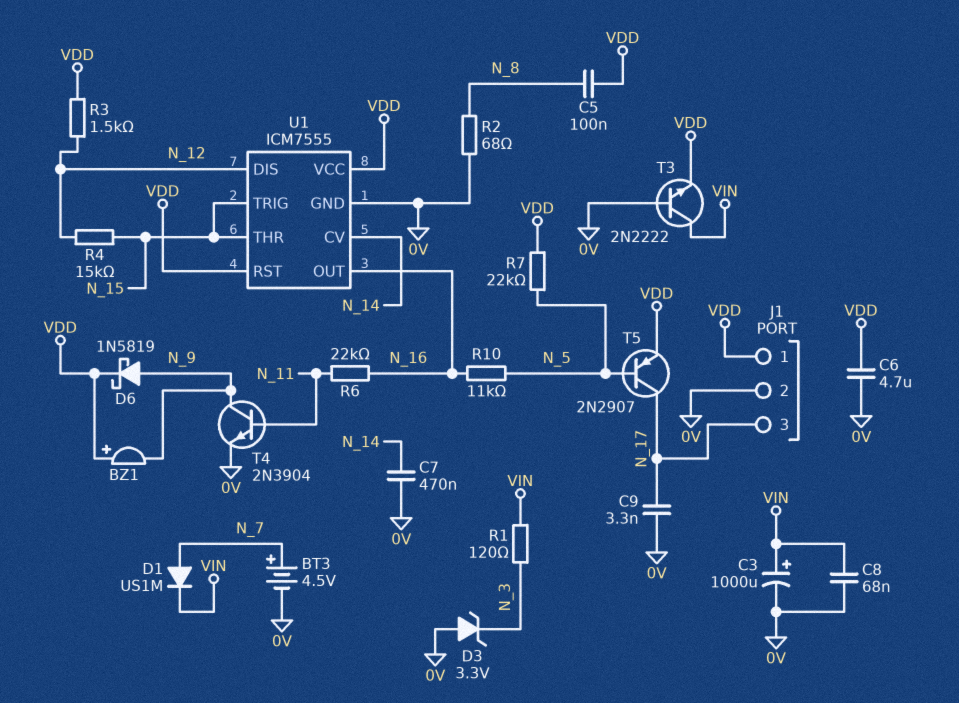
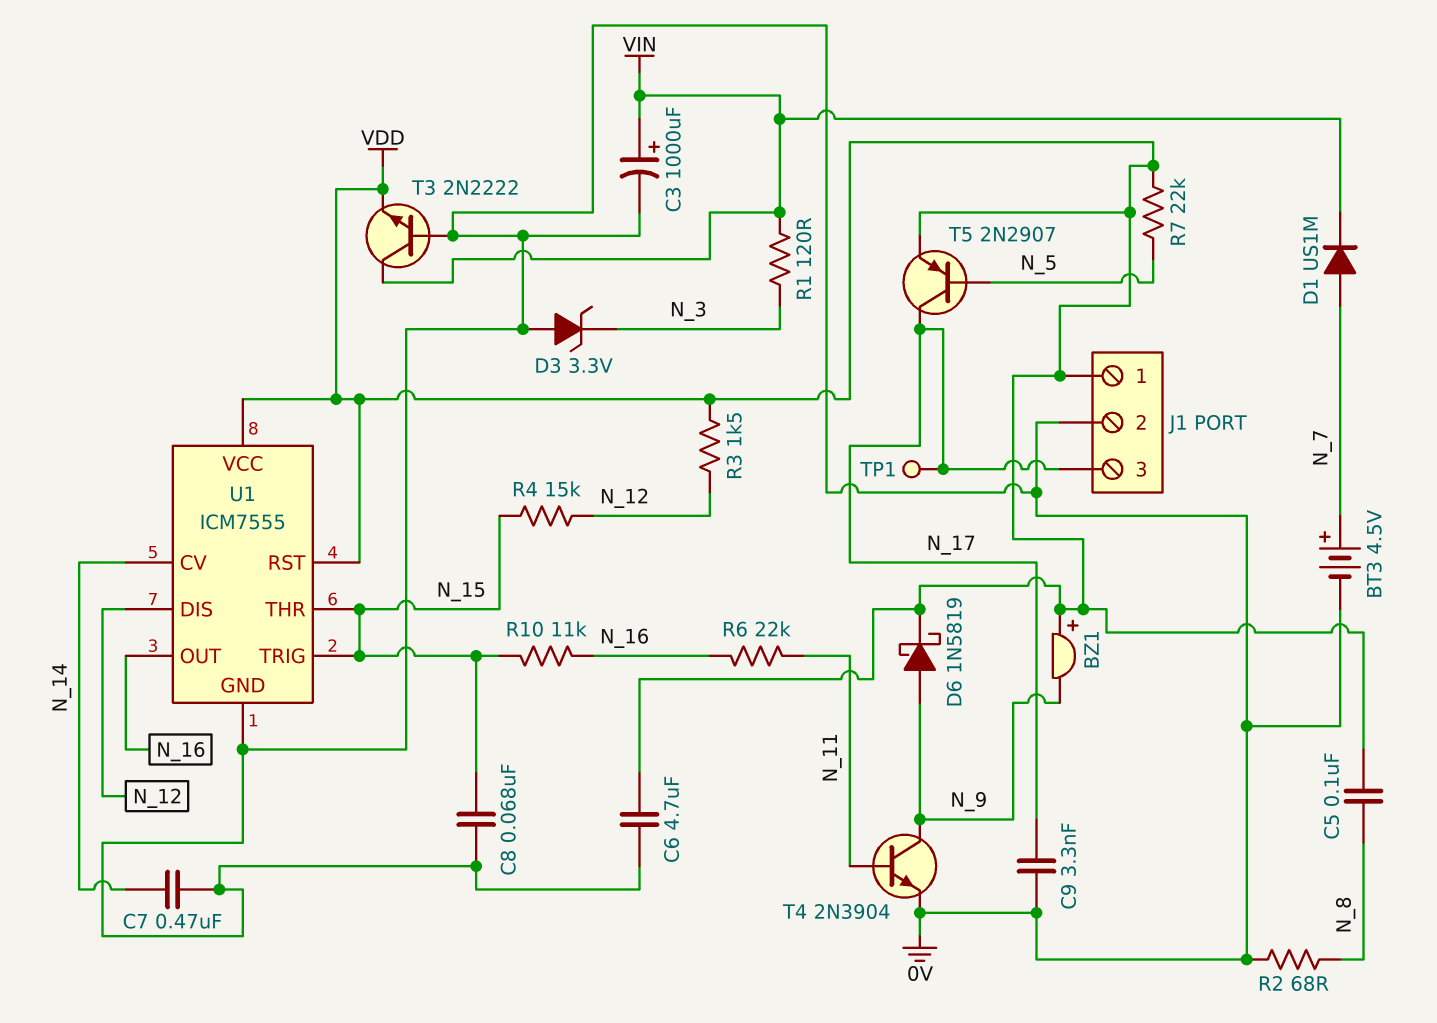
C8: 68nF (0V, VIN) -> 68nF (0V, N_15)
R10: 11k (N_5, N_16) -> 11k (N_15, N_16)
TP1: none -> test point (N_17)

